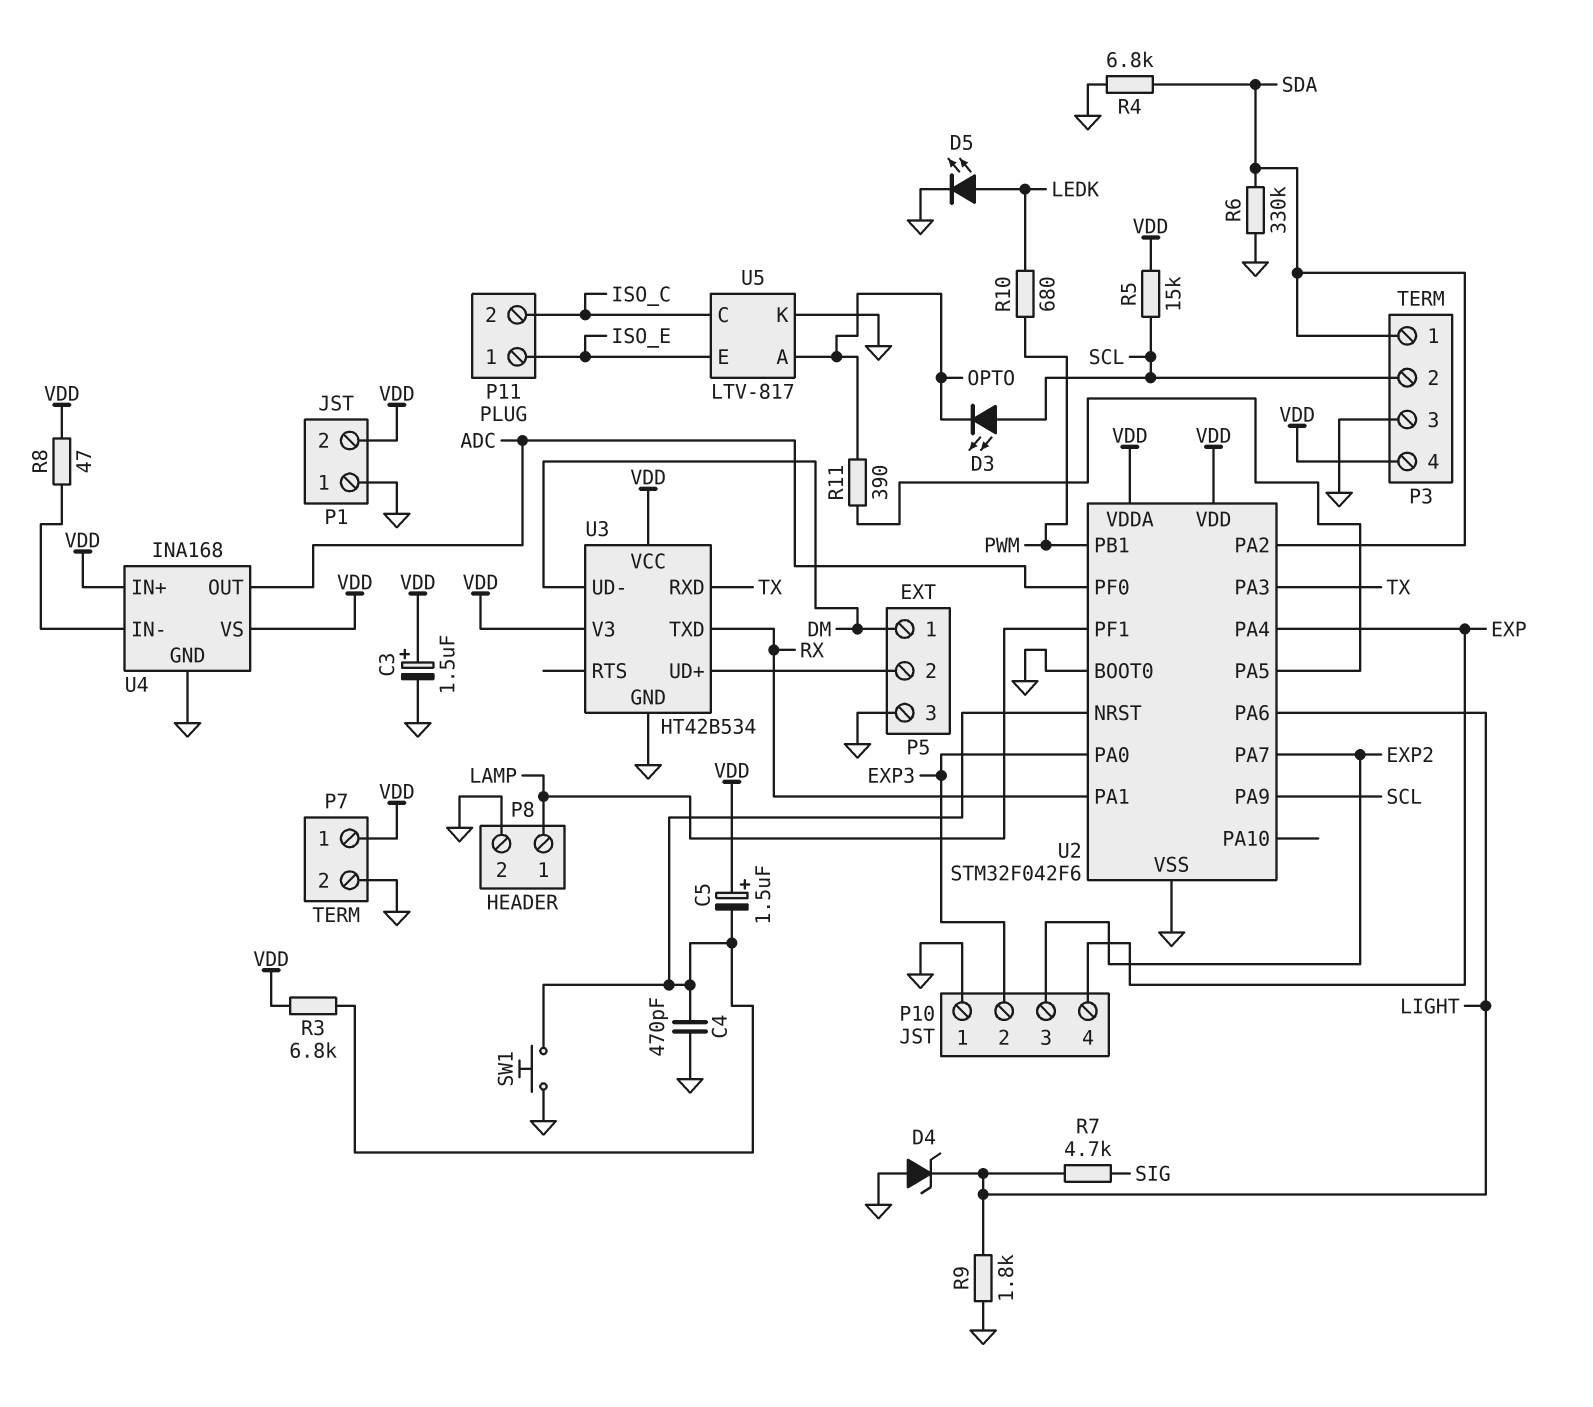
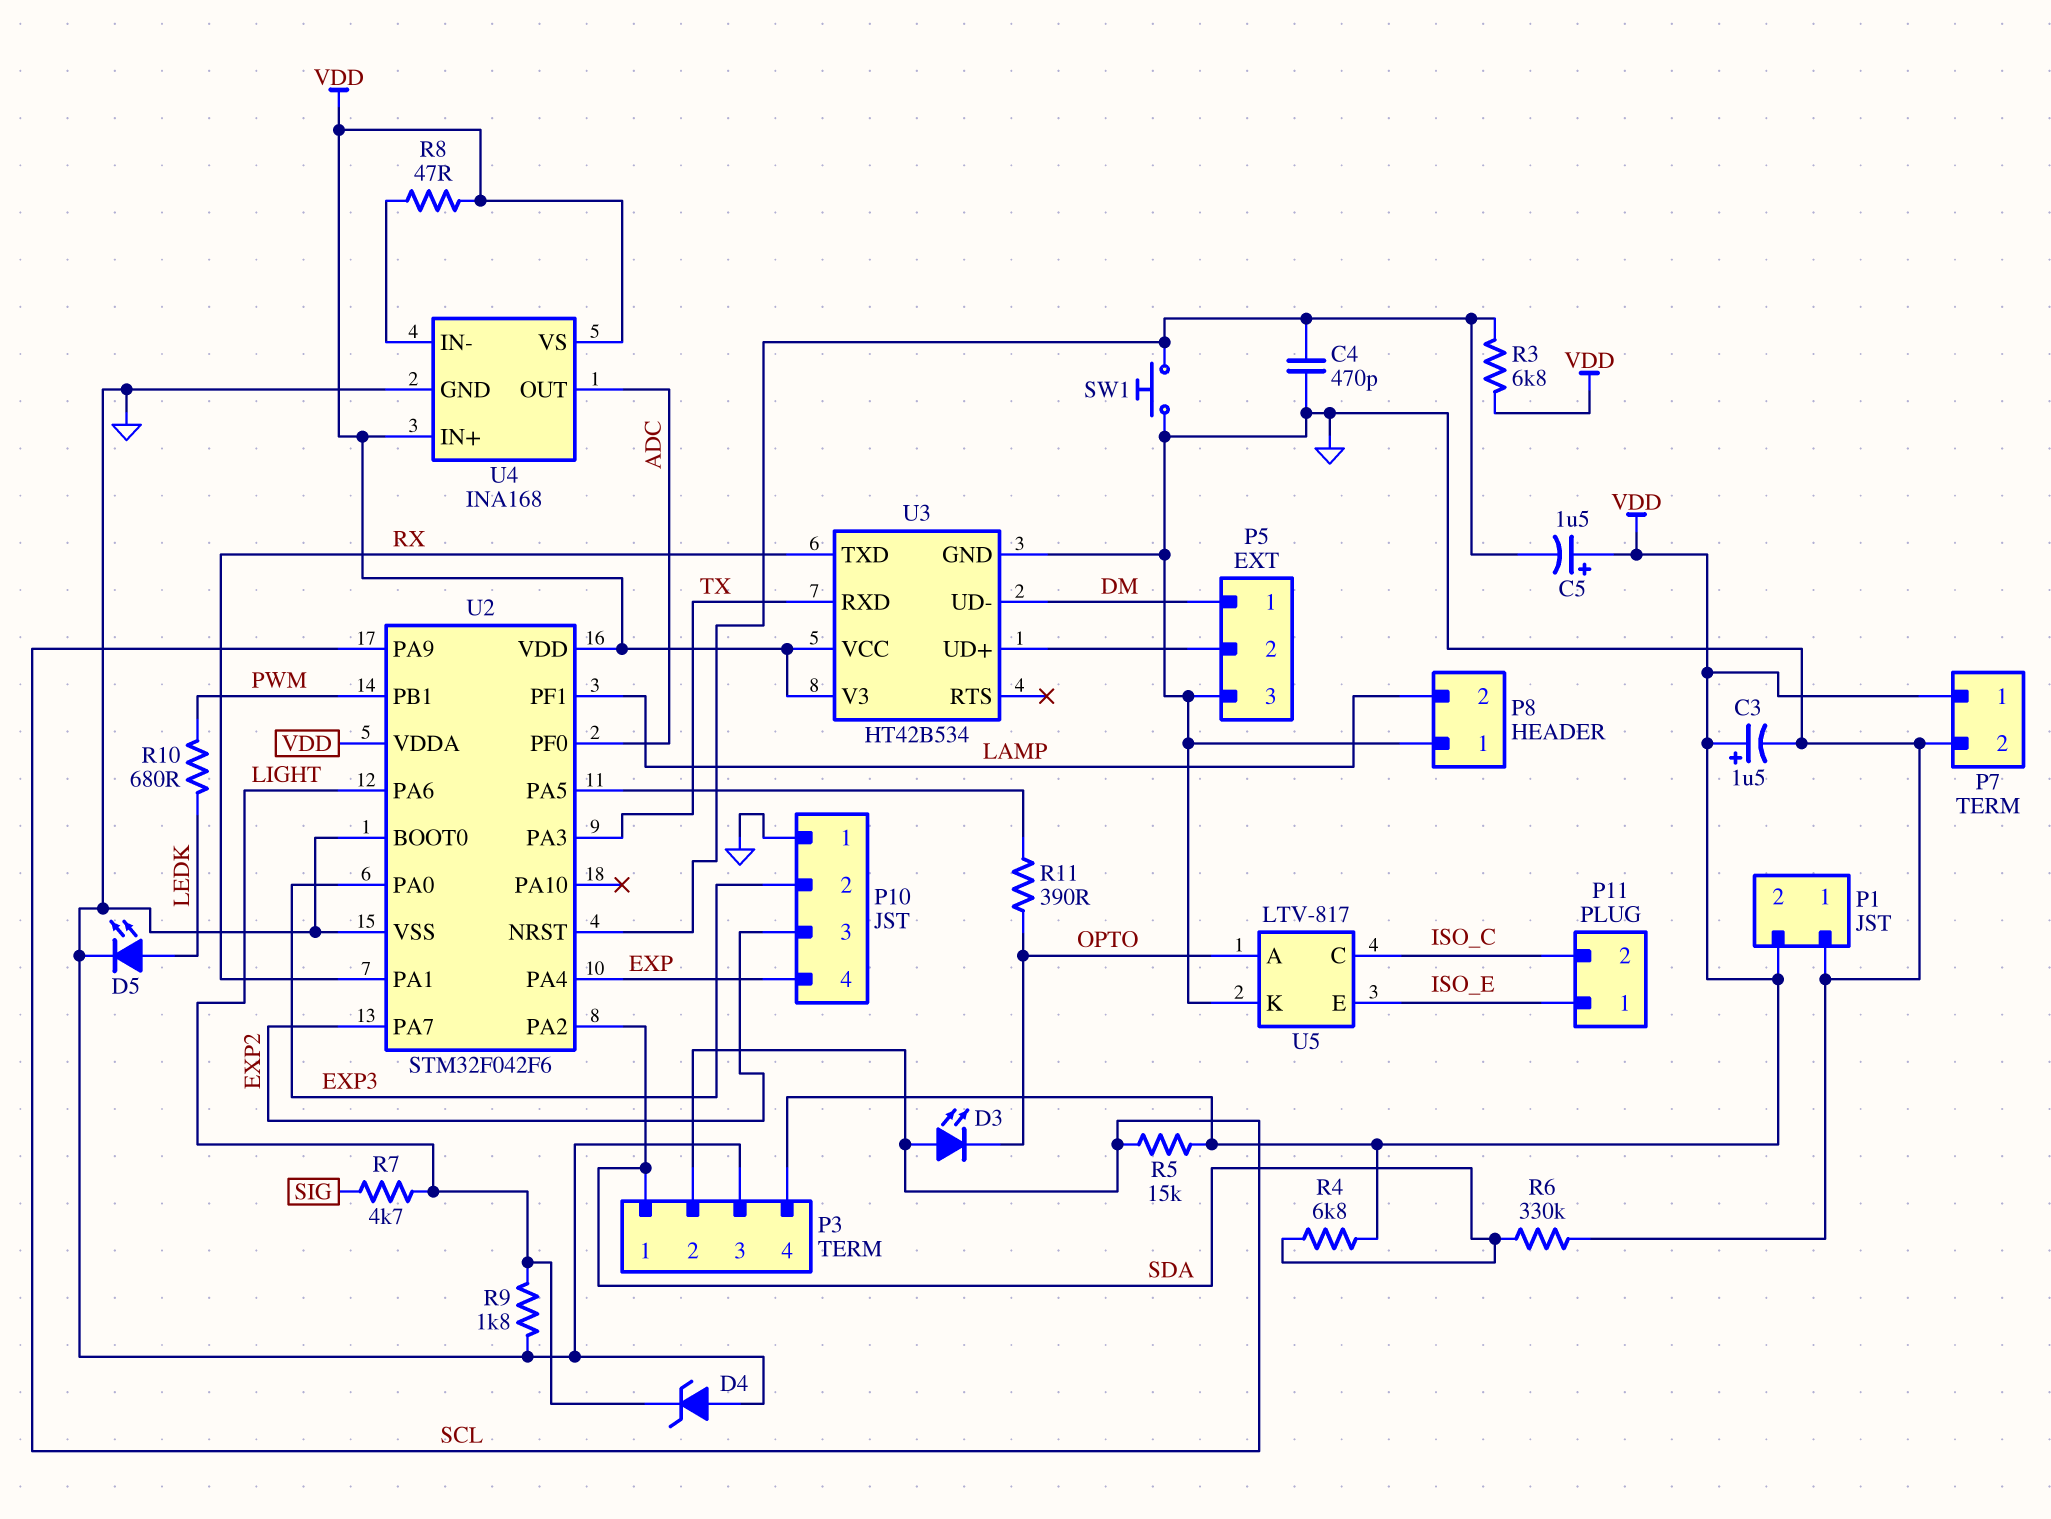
P8 pin 1: LAMP -> GND
P8 pin 2: GND -> LAMP
R4: 6.8k (GND, SDA) -> 6.8k (SDA, VDD)

